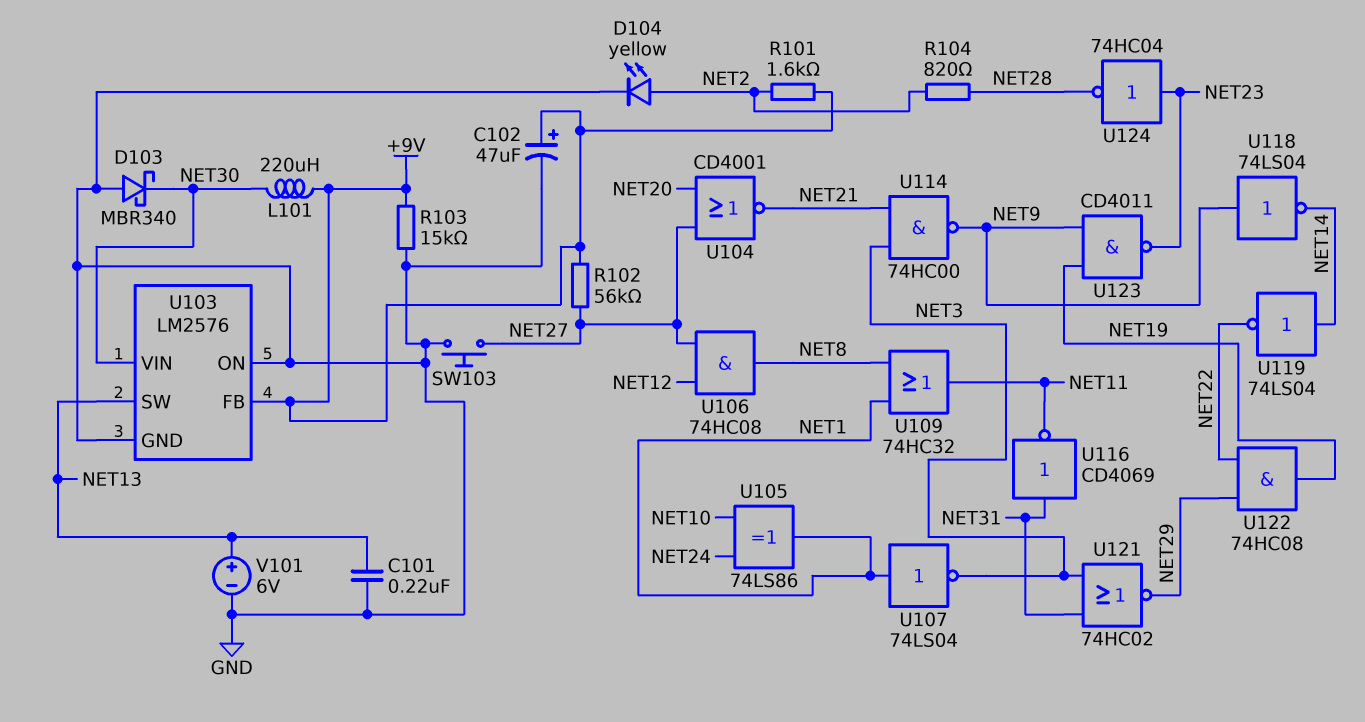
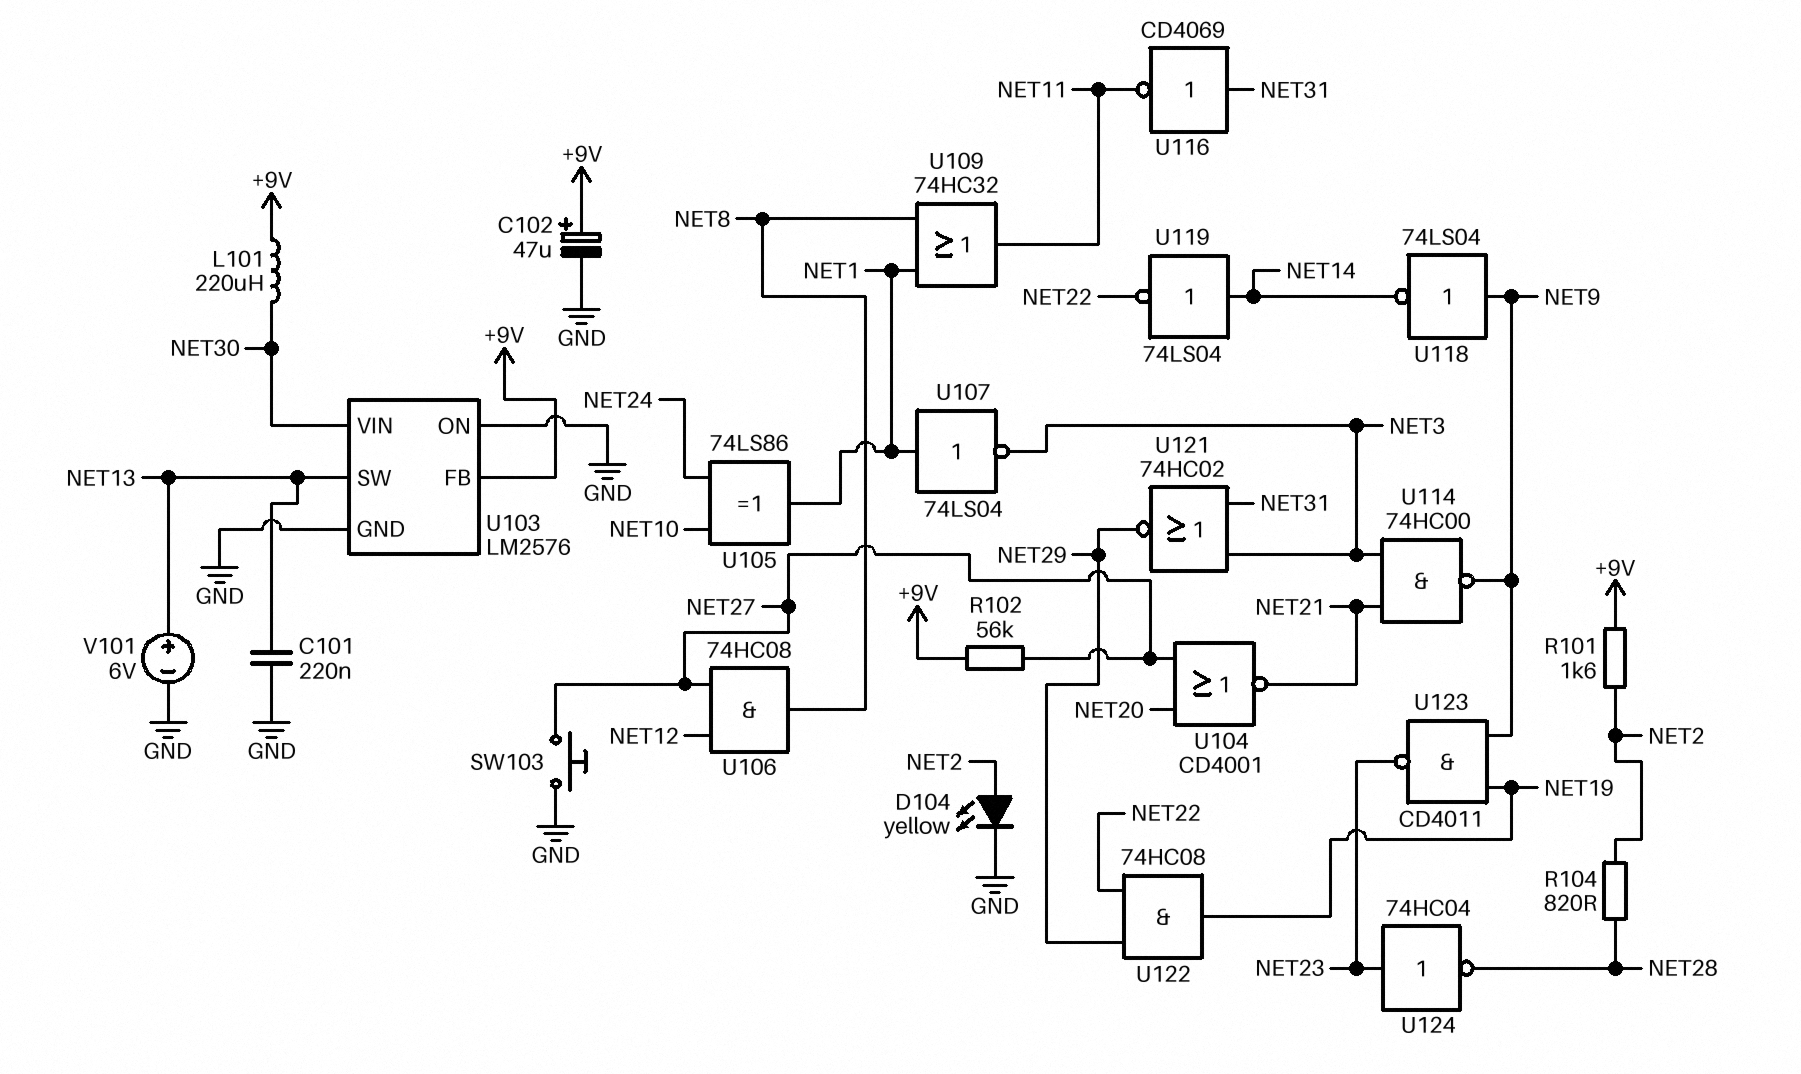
D103: schottky MBR340 (A GND, K NET30) -> none
R103: 15k (+9V, GND) -> none

